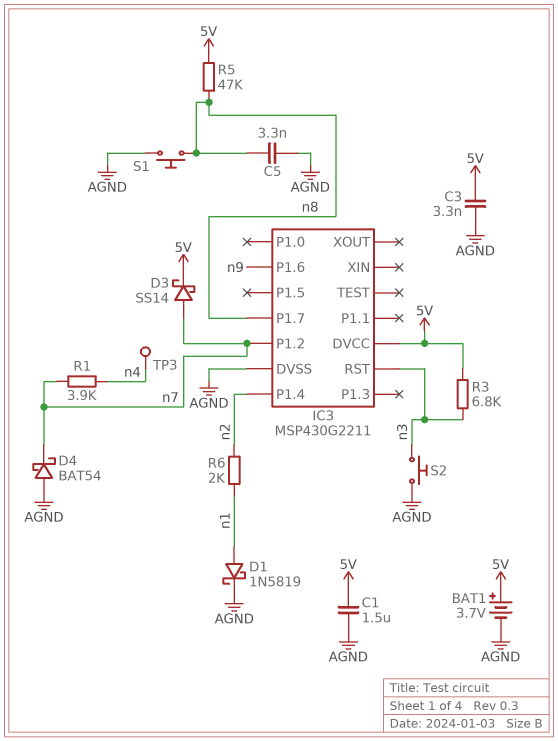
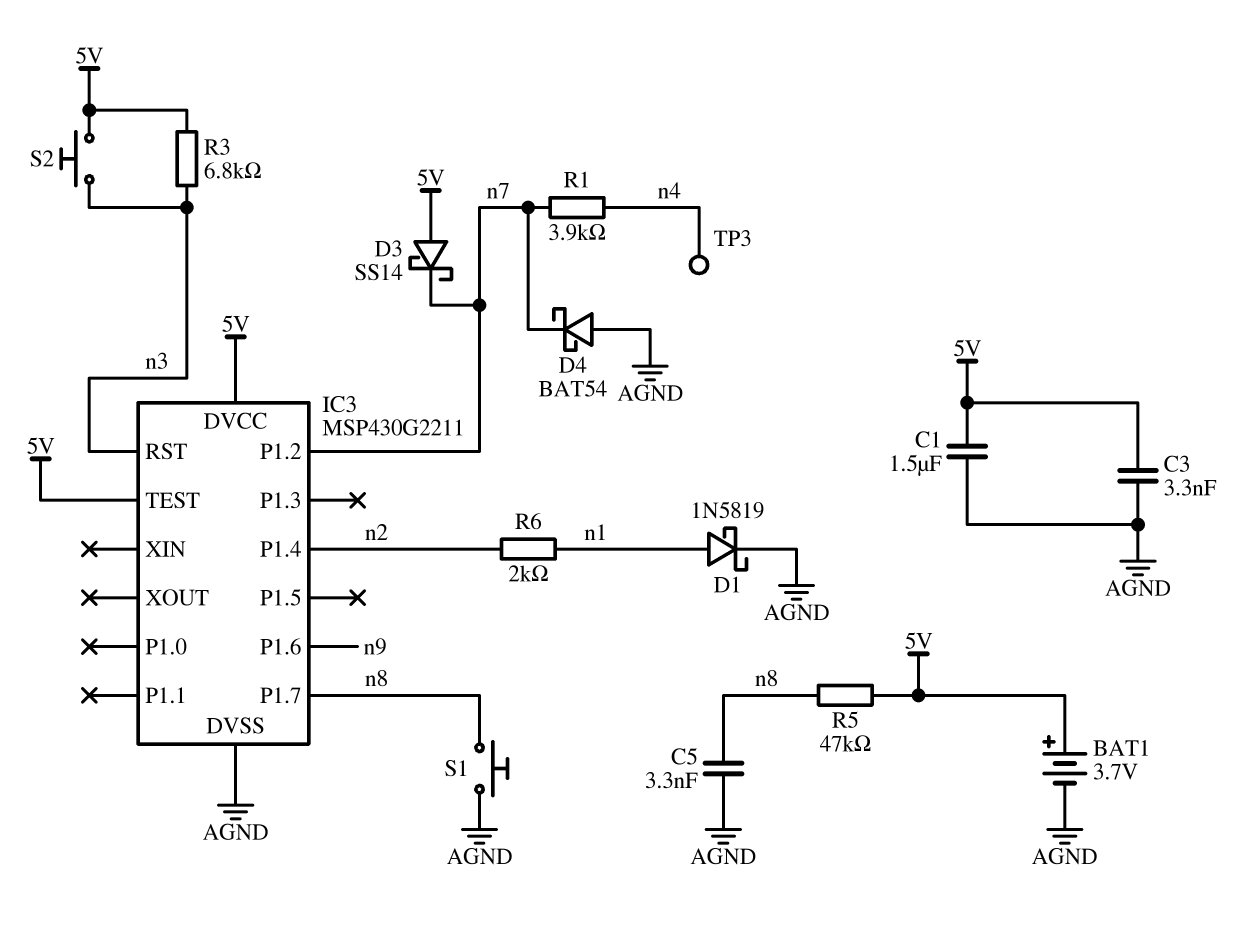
D3: schottky SS14 (A n7, K 5V) -> schottky SS14 (A 5V, K n7)
IC3 pin TEST: none -> 5V
S2: button (AGND, n3) -> button (5V, n3)

